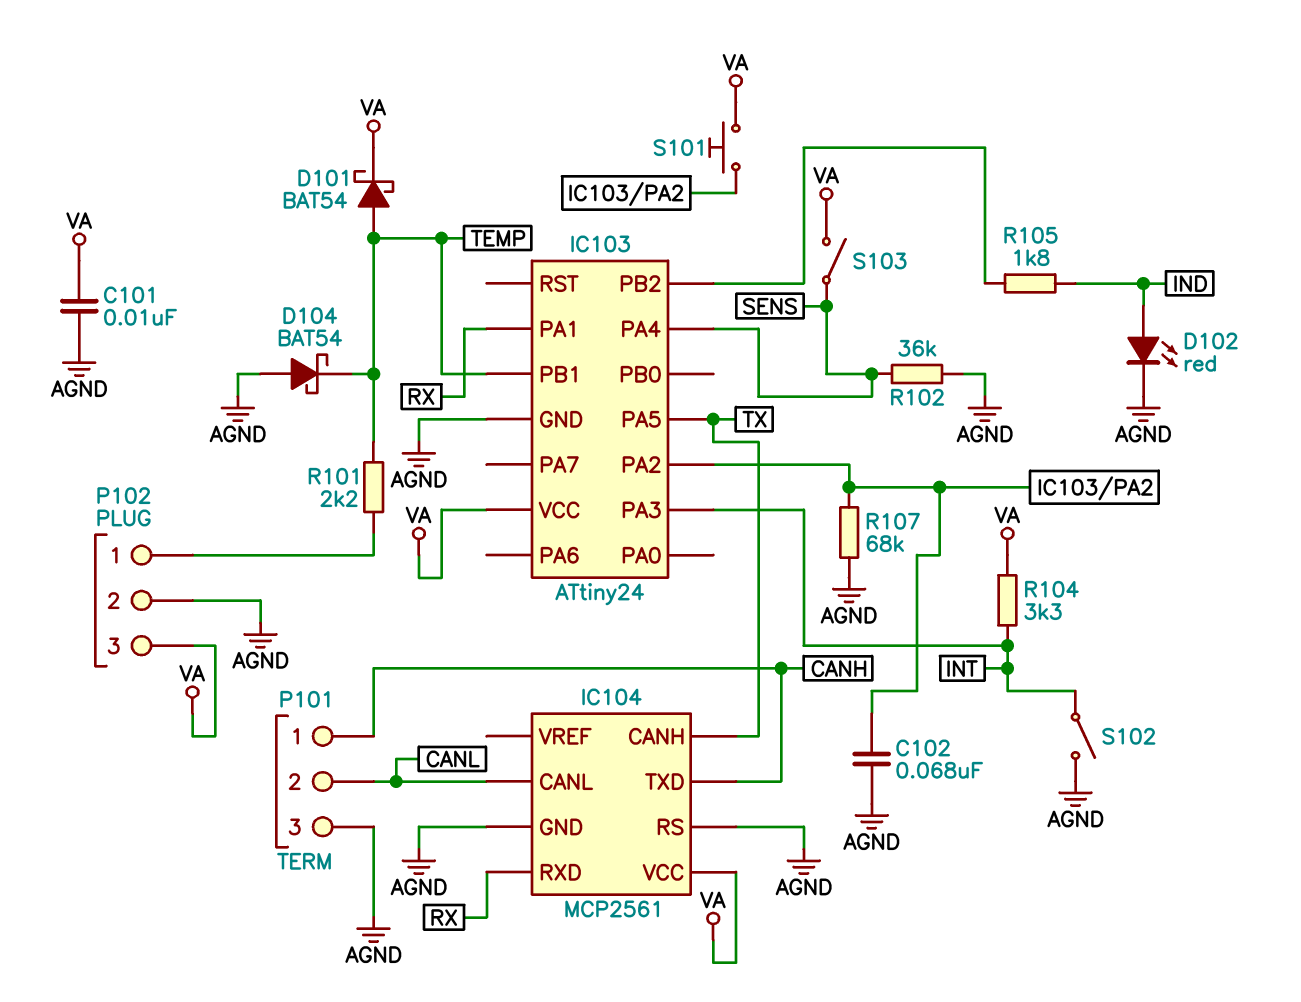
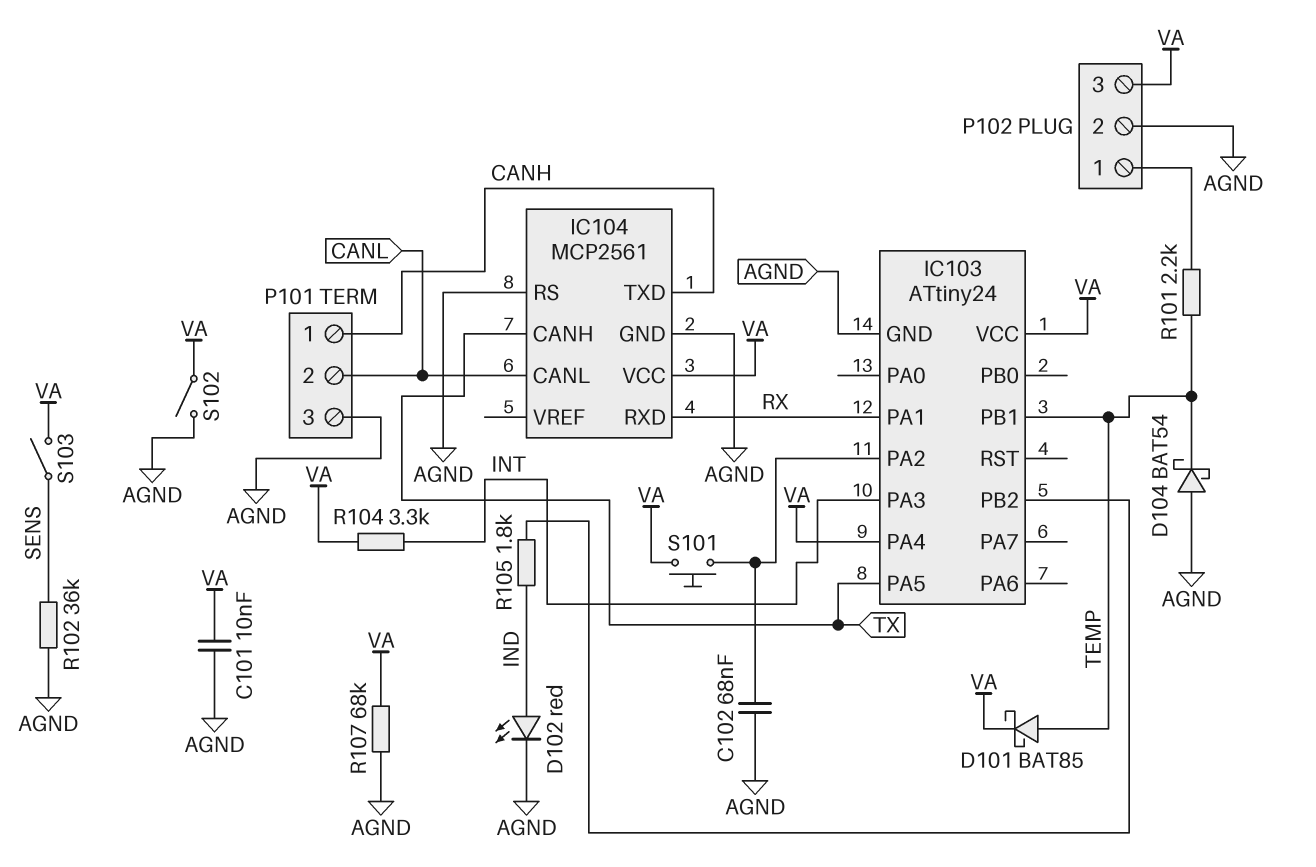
D101: schottky BAT54 (A TEMP, K VA) -> schottky BAT85 (A TEMP, K VA)
IC103 pin PA4: SENS -> VA
R107: 68k (AGND, IC103/PA2) -> 68k (AGND, VA)
S102: switch (AGND, INT) -> switch (AGND, VA)

